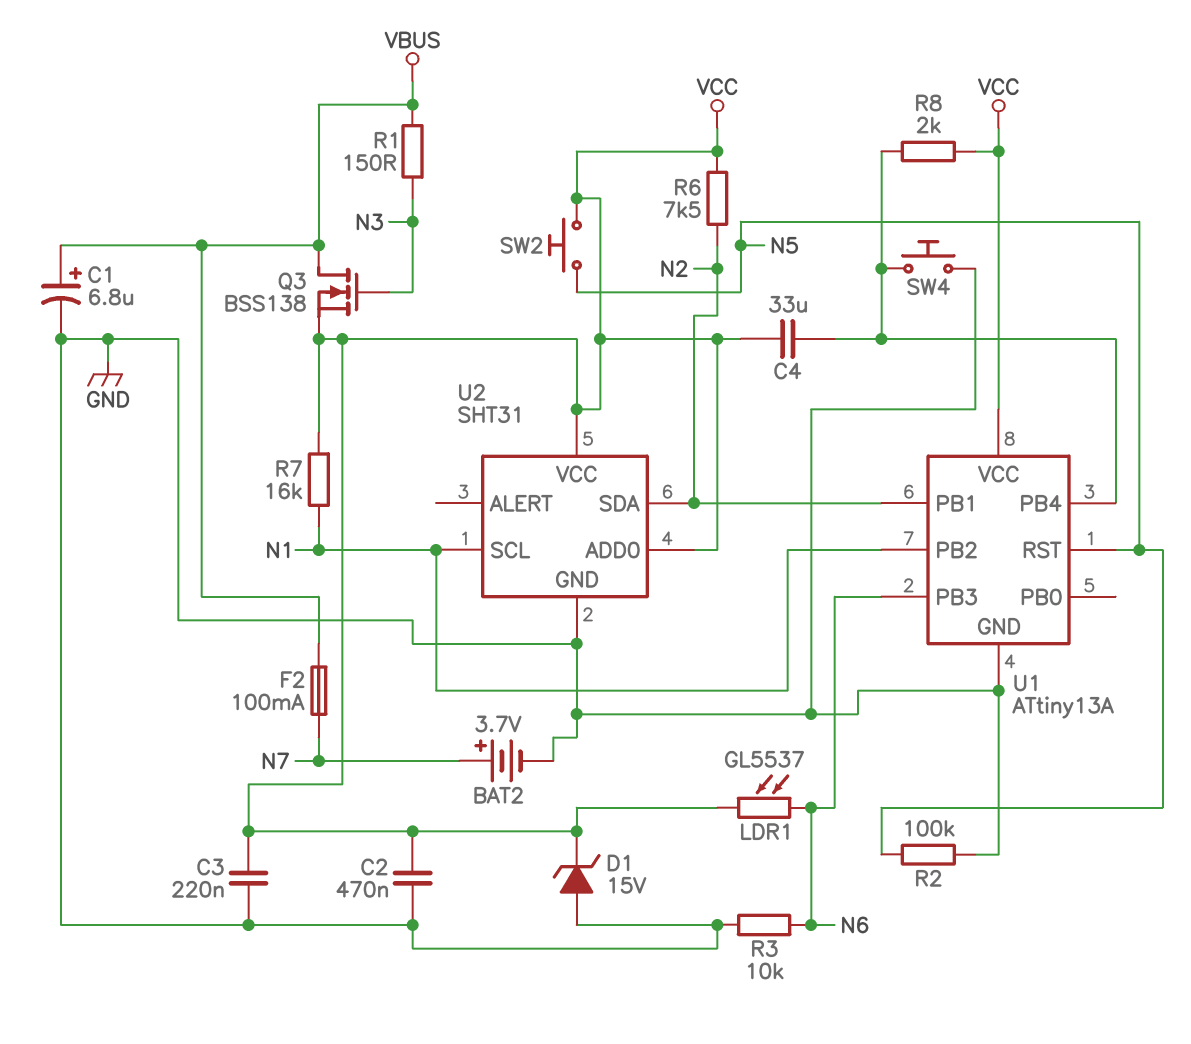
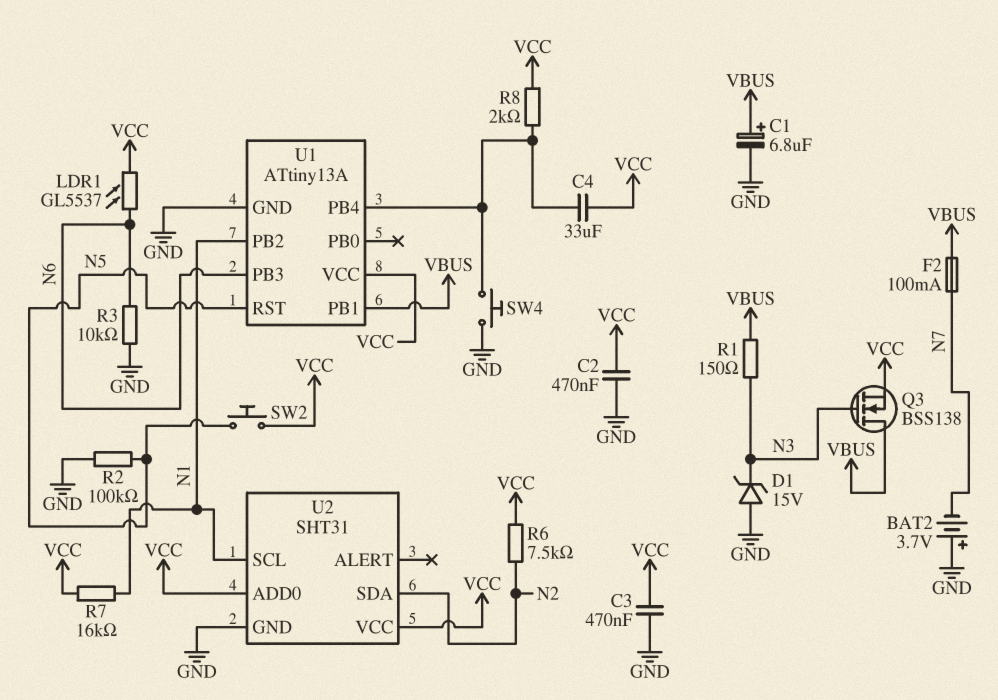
BAT2: 3.7V (plus N7, minus GND) -> 3.7V (plus GND, minus N7)
C3: 220nF (GND, VCC) -> 470nF (GND, VCC)
D1: zener 15V (A GND, K VCC) -> zener 15V (A GND, K N3)
U1 pin PB1: N2 -> VBUS

